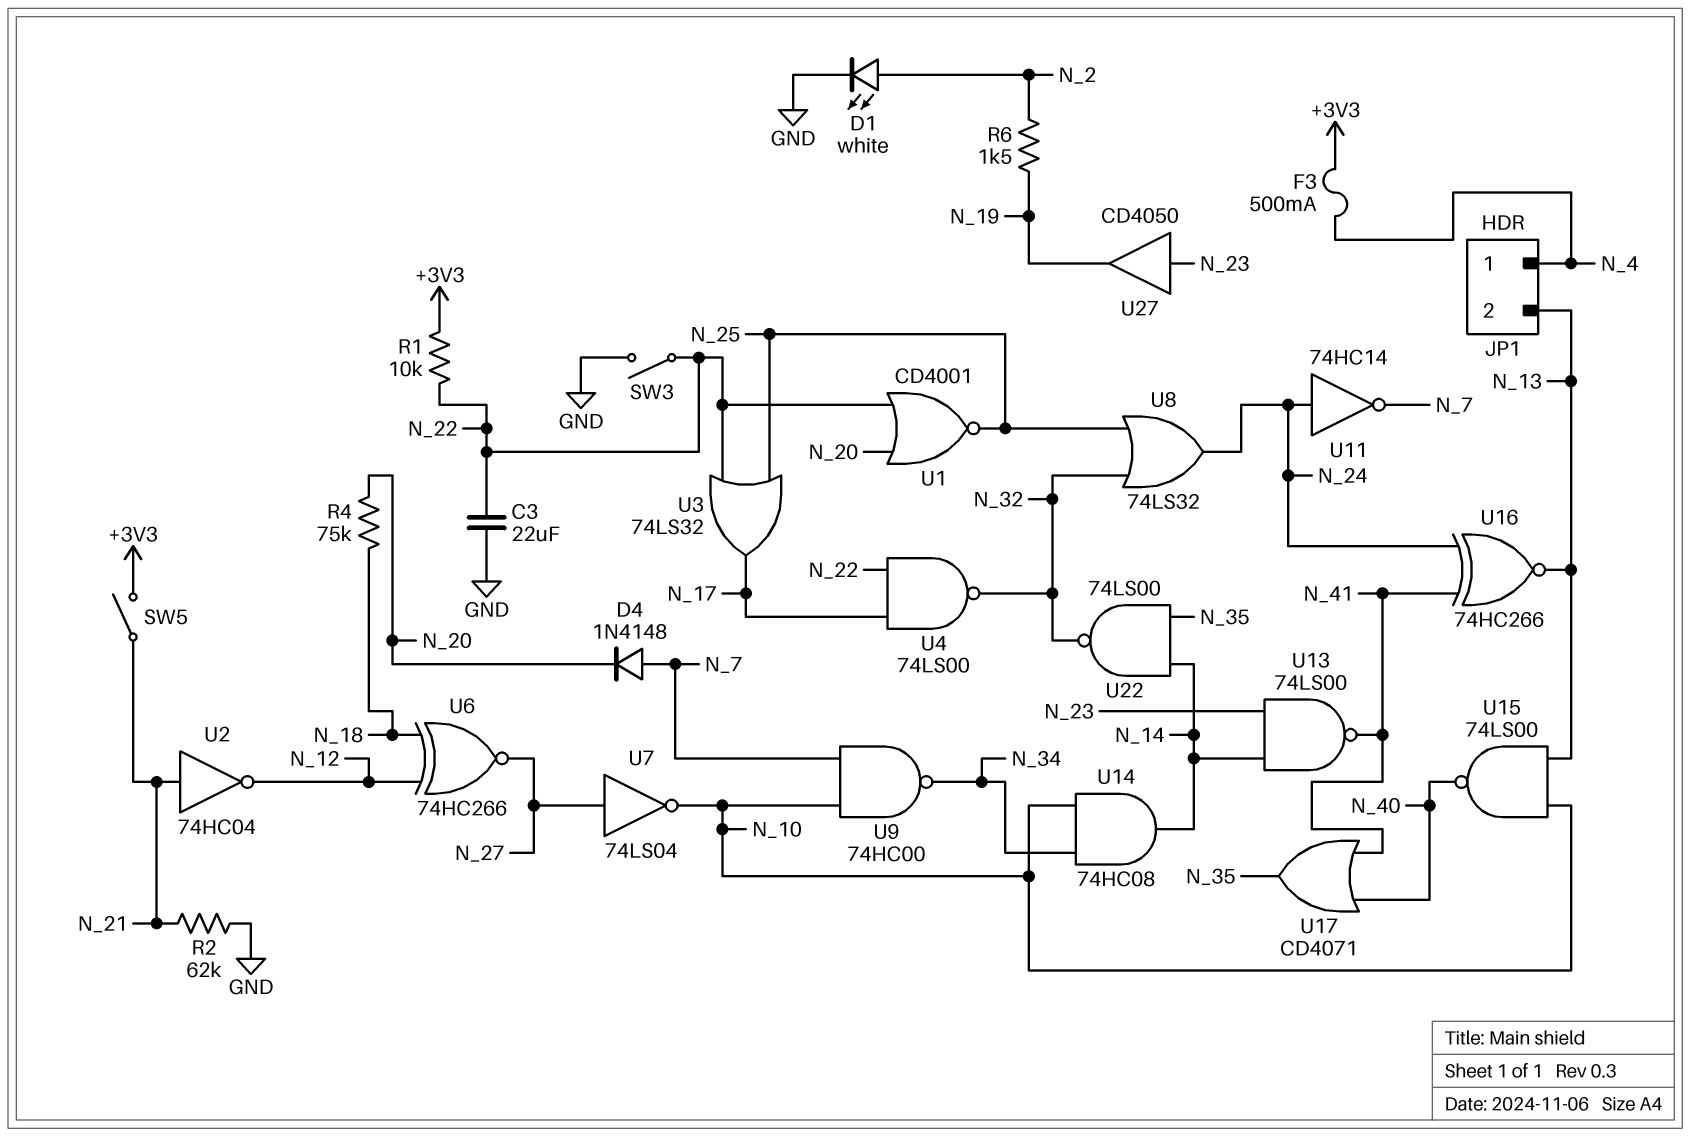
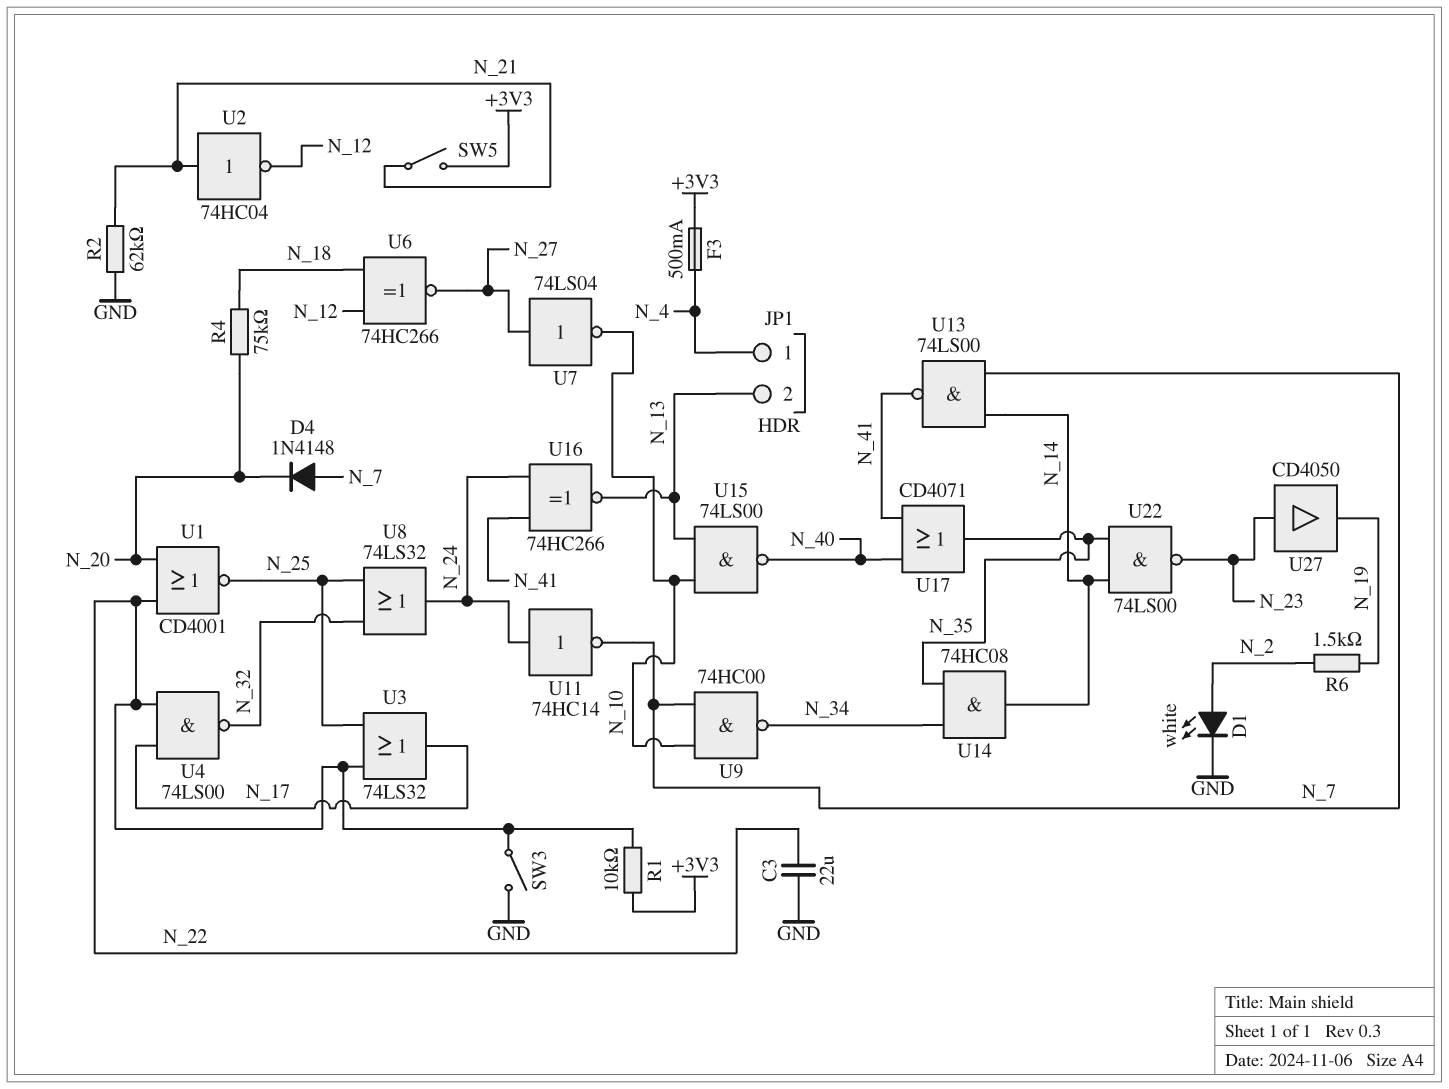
U13: NAND 74LS00 (in N_14, in N_23, out N_41) -> NAND 74LS00 (in N_7, in N_14, out N_41)
U14: AND 74HC08 (in N_10, in N_34, out N_14) -> AND 74HC08 (in N_34, in N_35, out N_14)
U22: NAND 74LS00 (in N_14, in N_35, out N_32) -> NAND 74LS00 (in N_14, in N_35, out N_23)

